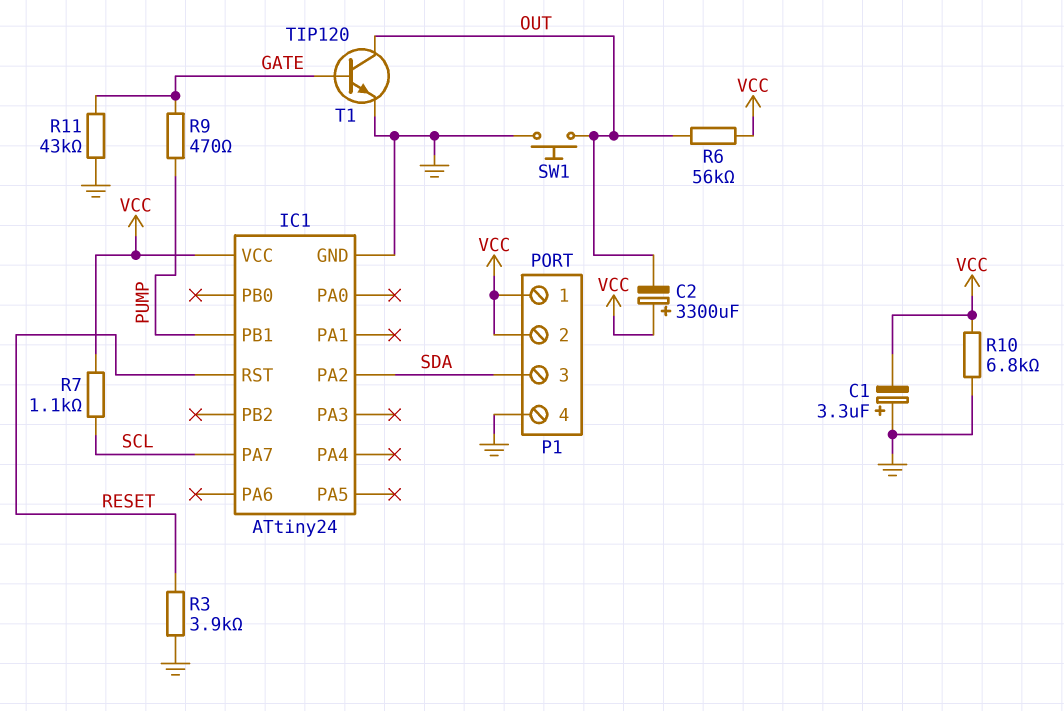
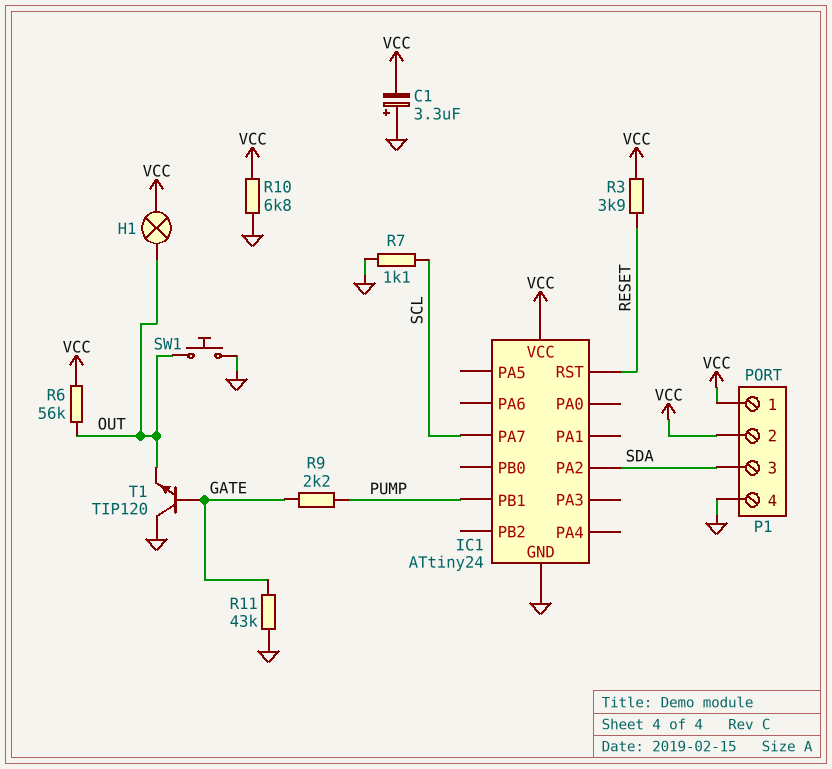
C2: 3300uF (plus VCC, minus OUT) -> none
H1: none -> lamp (OUT, VCC)
R3: 3.9k (GND, RESET) -> 3.9k (RESET, VCC)
R7: 1.1k (SCL, VCC) -> 1.1k (GND, SCL)
R9: 470 (GATE, PUMP) -> 2.2k (GATE, PUMP)
T1: NPN TIP120 (B GATE, C OUT, E GND) -> NPN TIP120 (B GATE, C GND, E OUT)

